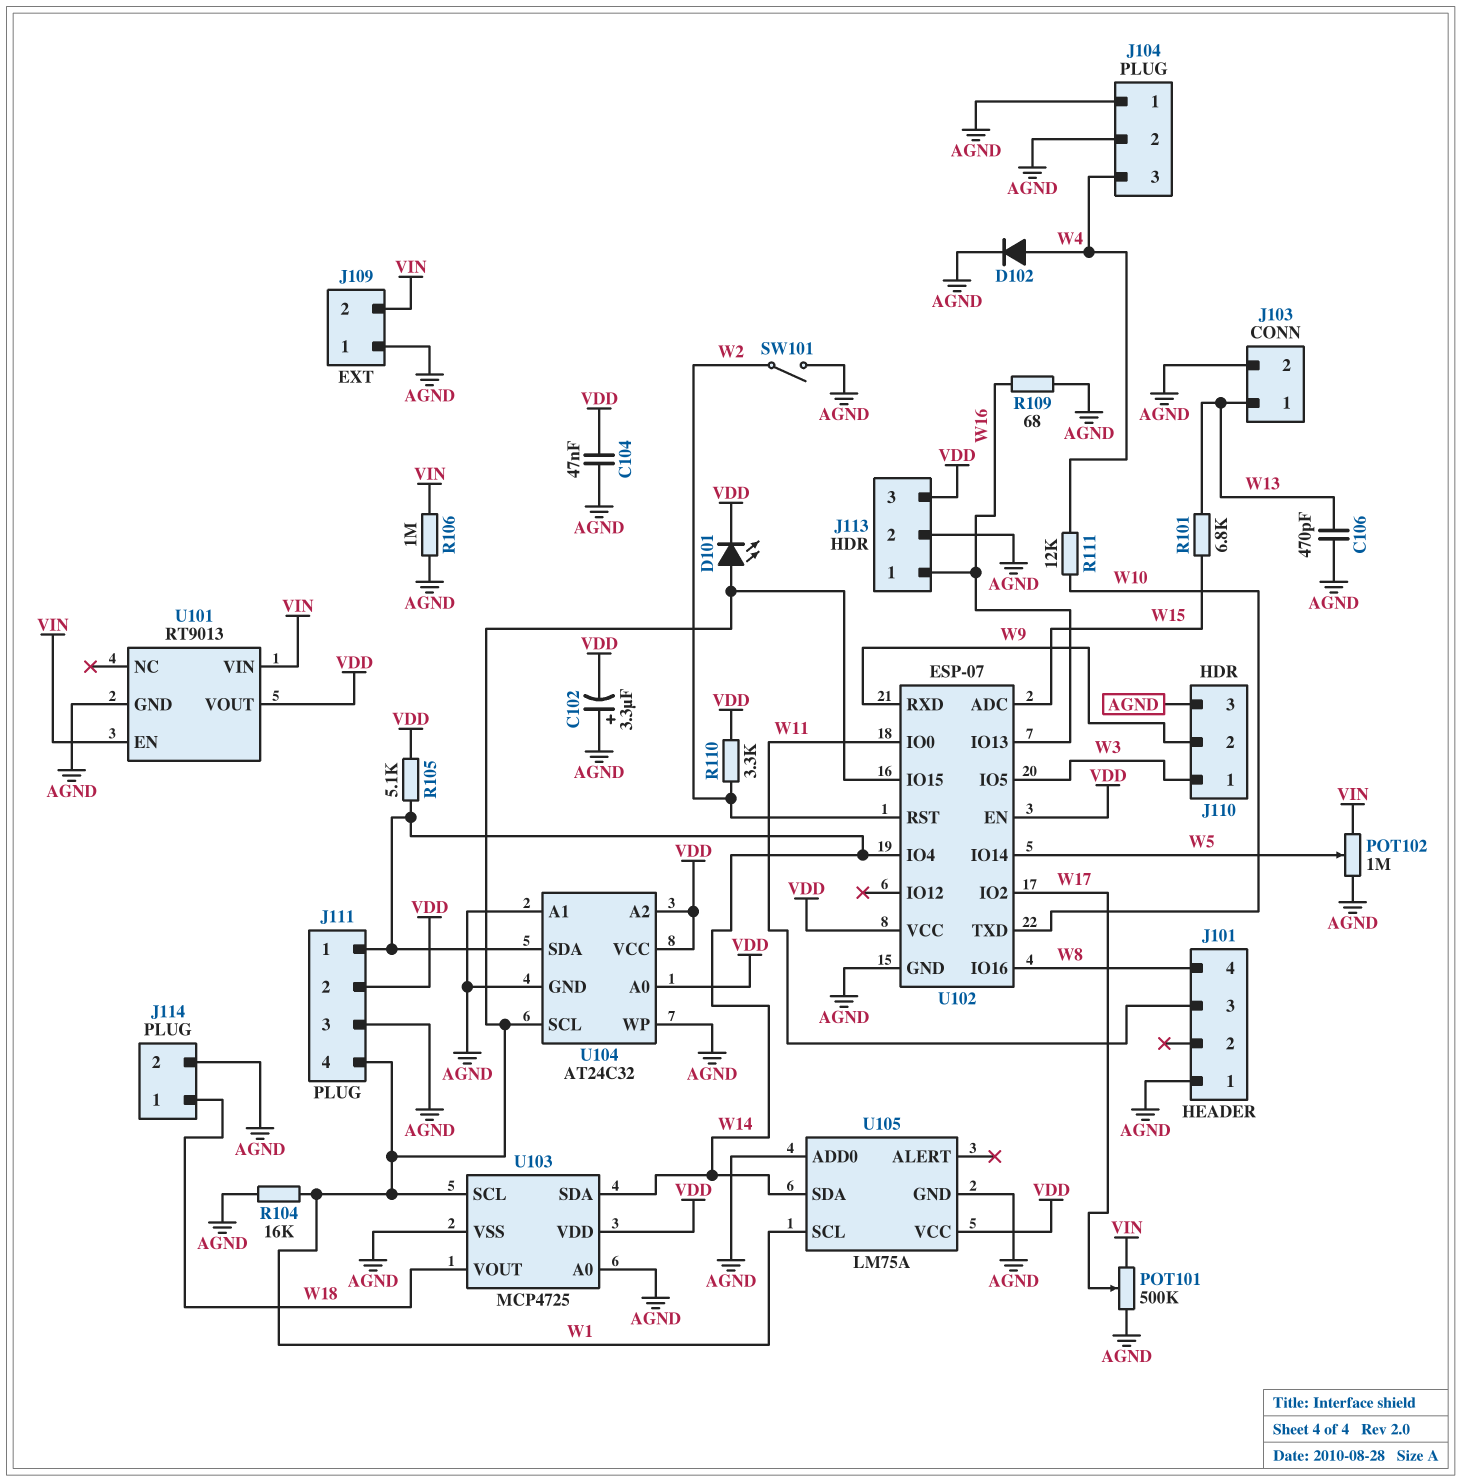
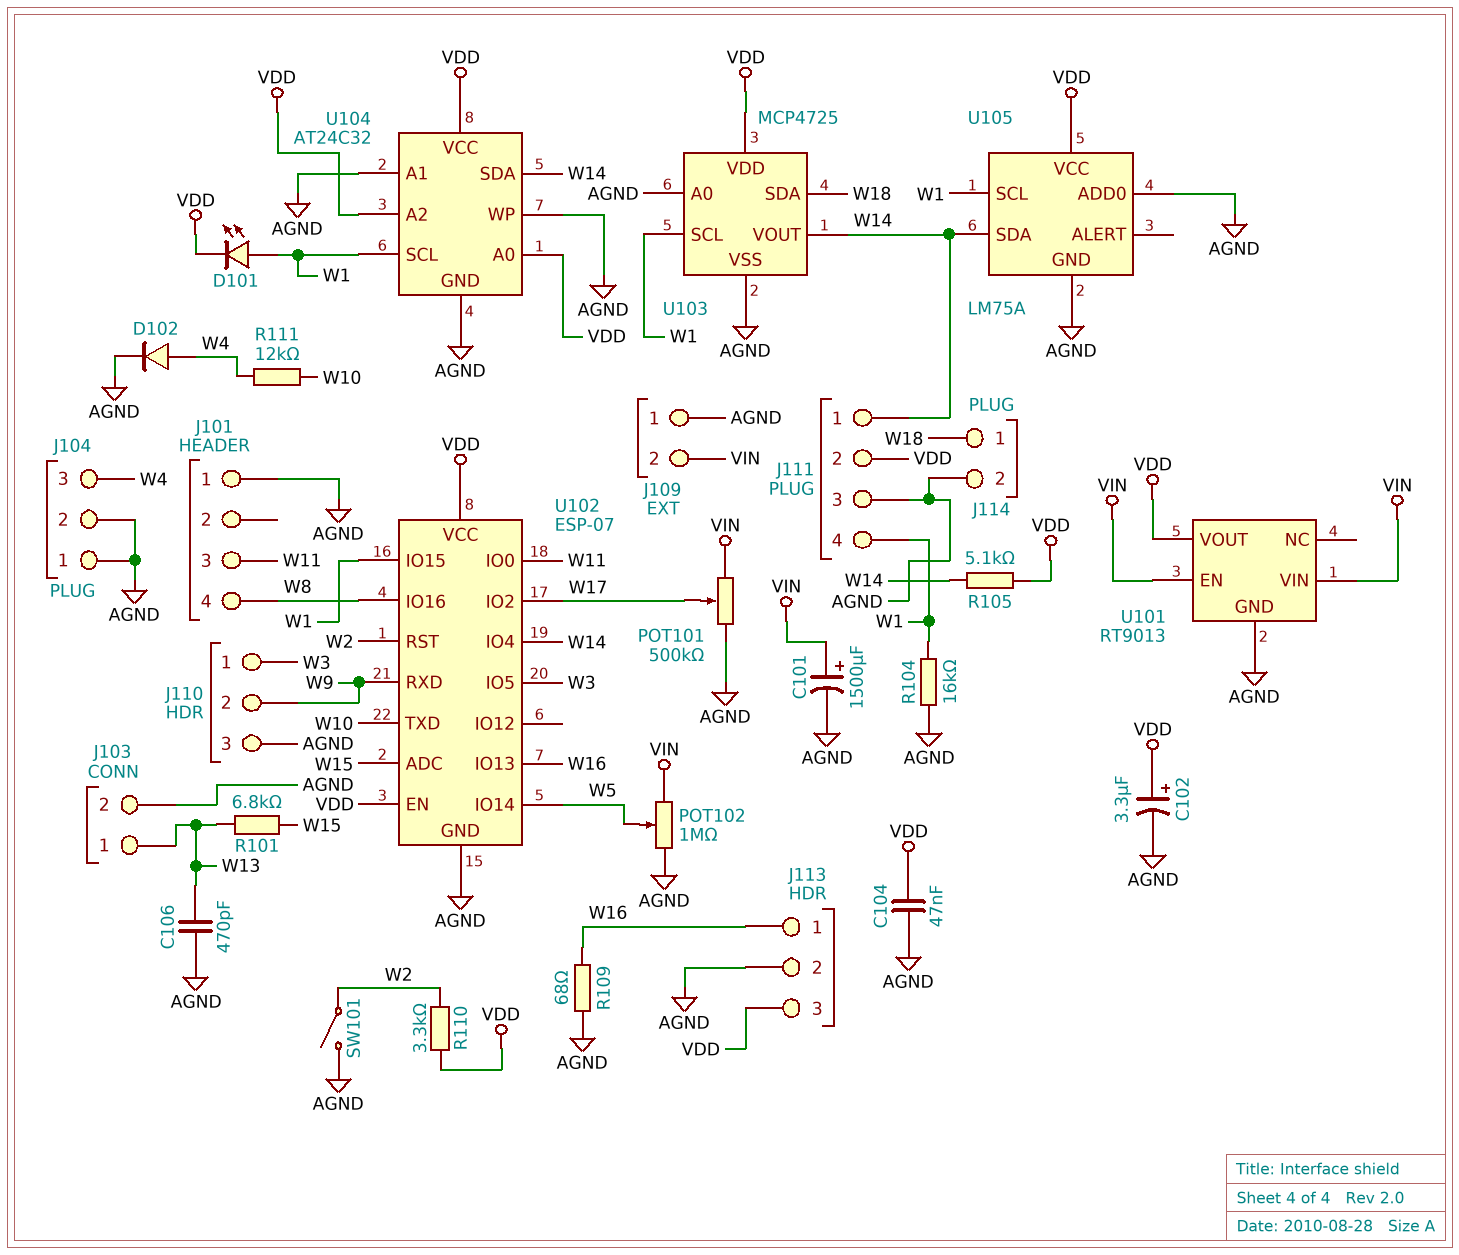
C101: none -> 1500uF (plus VIN, minus AGND)
C102: 3.3uF (plus AGND, minus VDD) -> 3.3uF (plus VDD, minus AGND)
R106: 1M (AGND, VIN) -> none
U103 pin SDA: W14 -> W18
U103 pin VOUT: W18 -> W14

